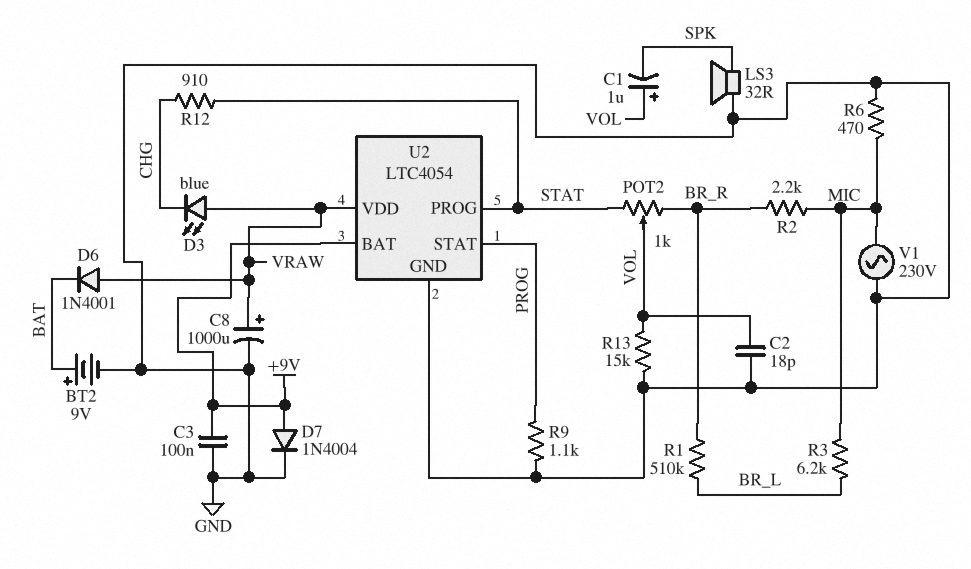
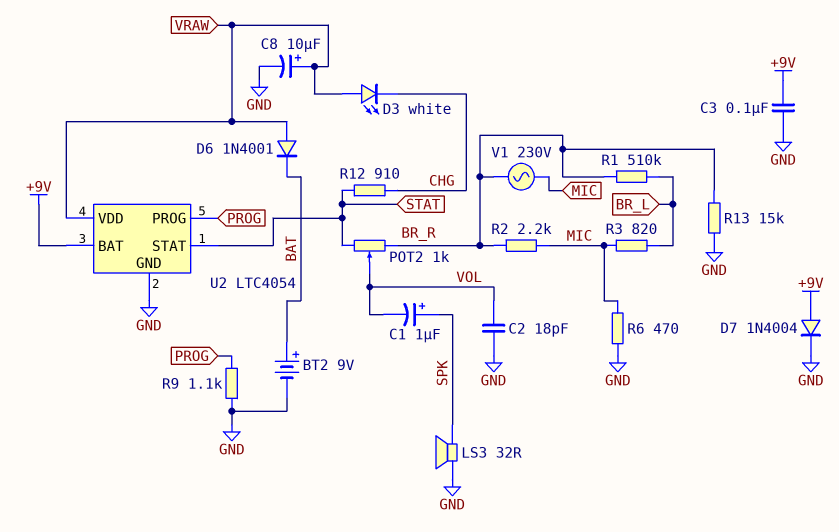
C1: 1uF (plus VOL, minus SPK) -> 1uF (plus SPK, minus VOL)
C8: 1000uF (plus VRAW, minus GND) -> 10uF (plus VRAW, minus GND)
D3: LED blue (A VRAW, K CHG) -> LED white (A VRAW, K CHG)
R3: 6.2k (BR_L, MIC) -> 820 (BR_L, MIC)
R13: 15k (GND, VOL) -> 15k (BR_R, GND)
U2 pin PROG: STAT -> PROG
U2 pin STAT: PROG -> STAT
V1: AC 230V (GND, MIC) -> AC 230V (BR_R, MIC)

